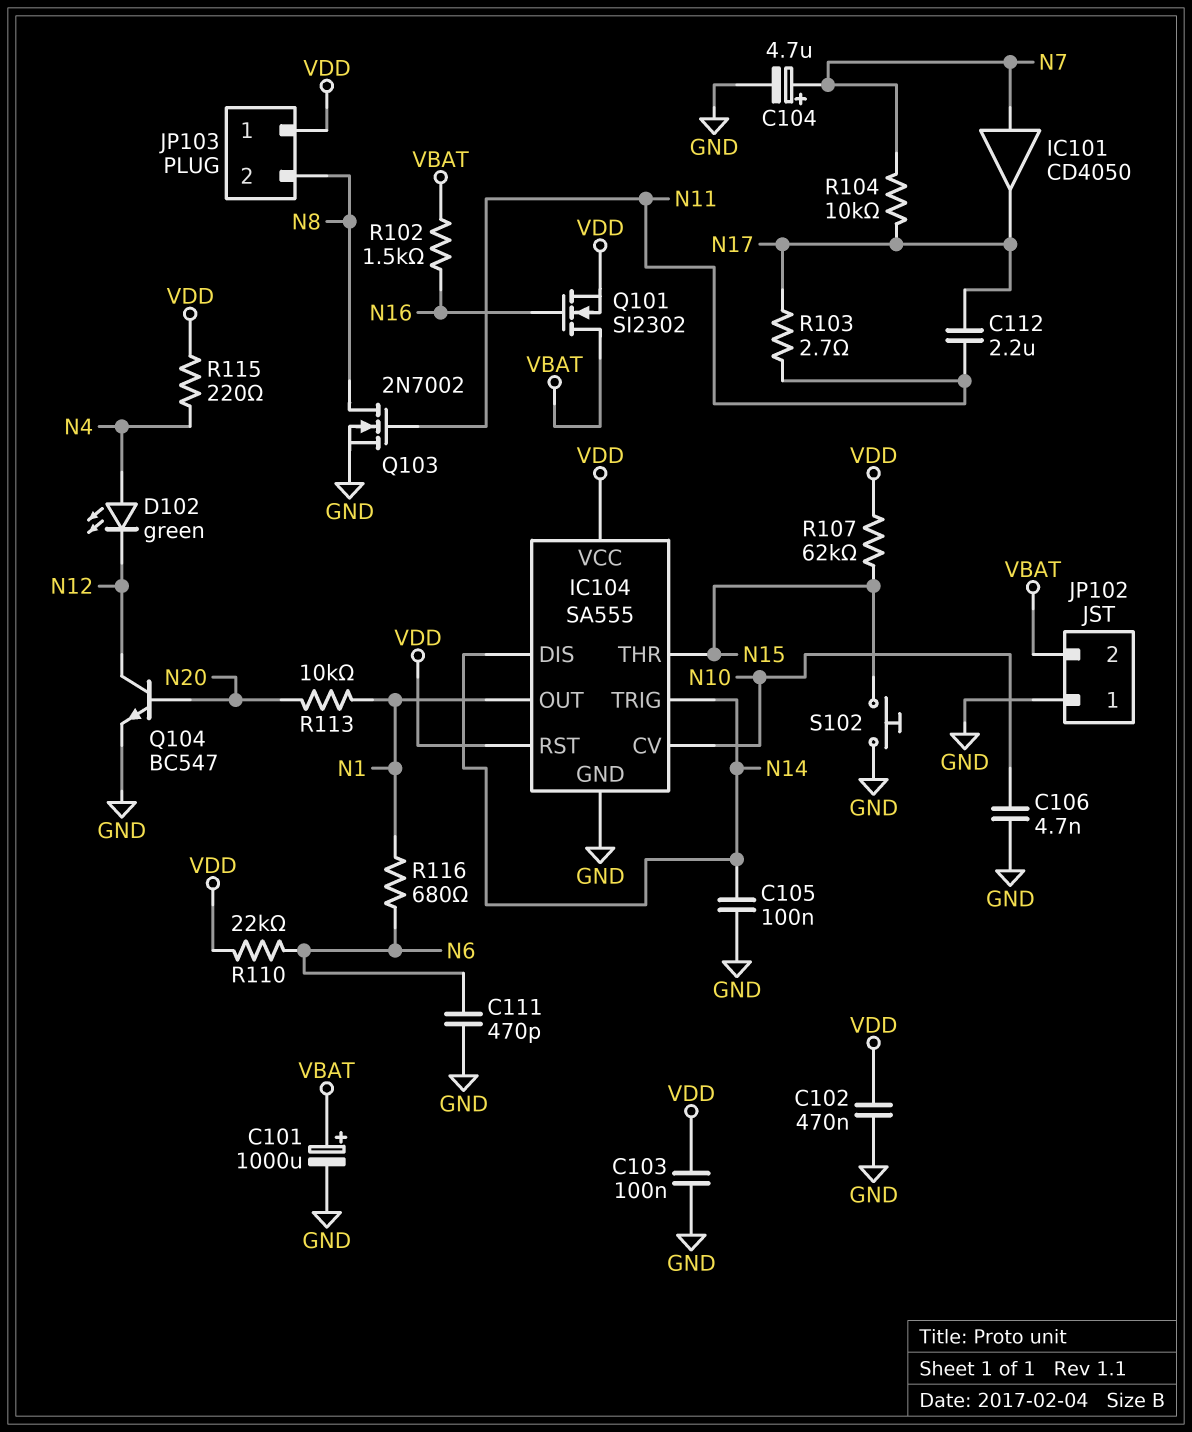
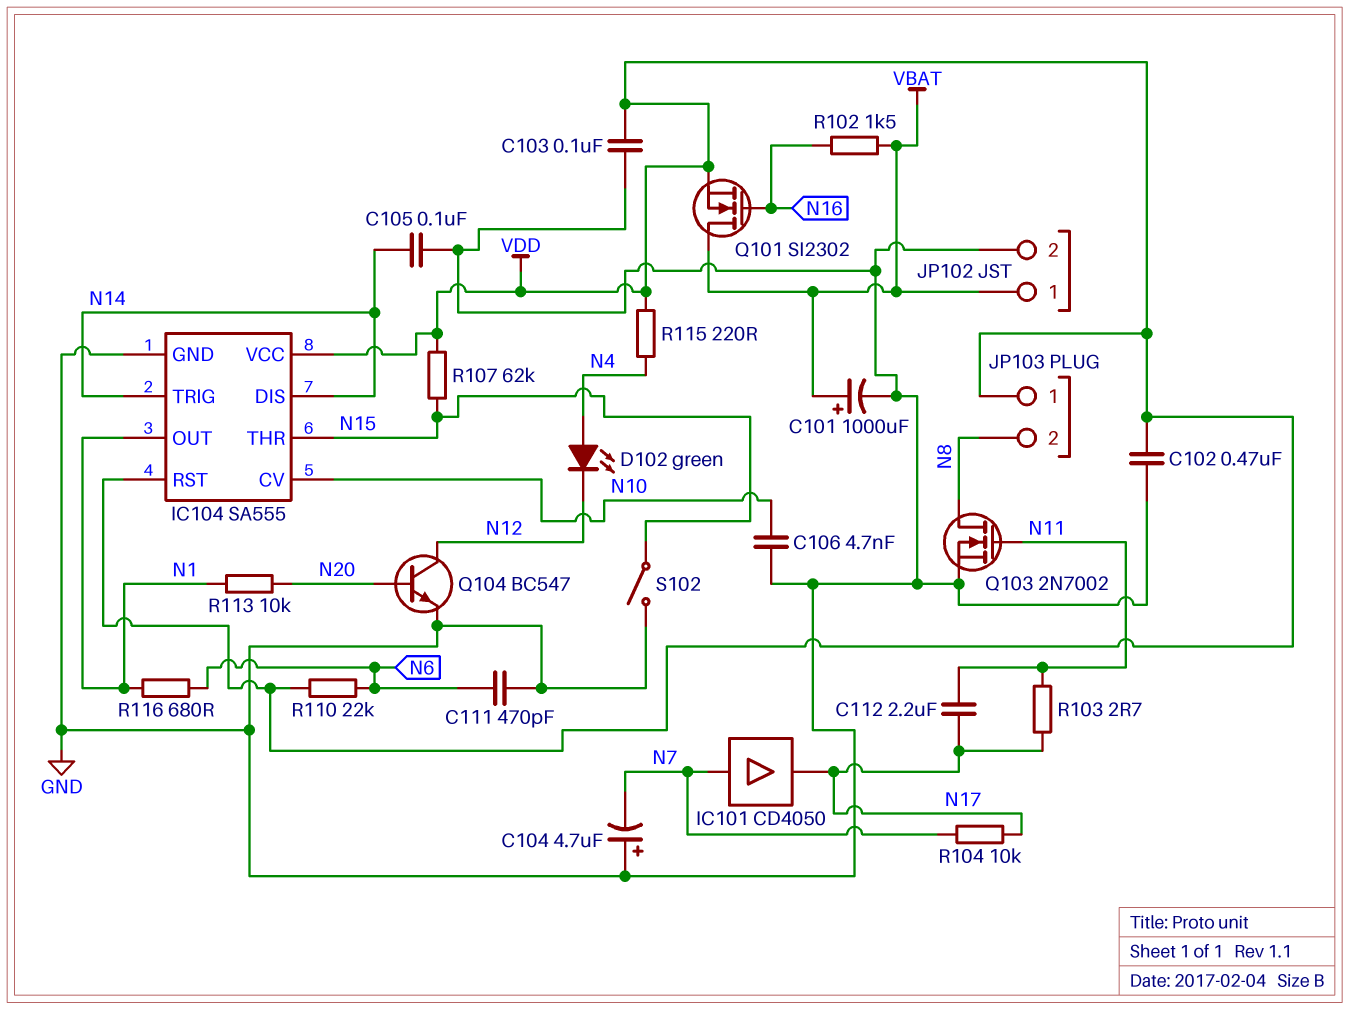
C104: 4.7uF (plus N7, minus GND) -> 4.7uF (plus GND, minus N7)
JP102 pin 1: GND -> VBAT
JP102 pin 2: VBAT -> GND
S102: button (GND, N15) -> switch (GND, N15)

